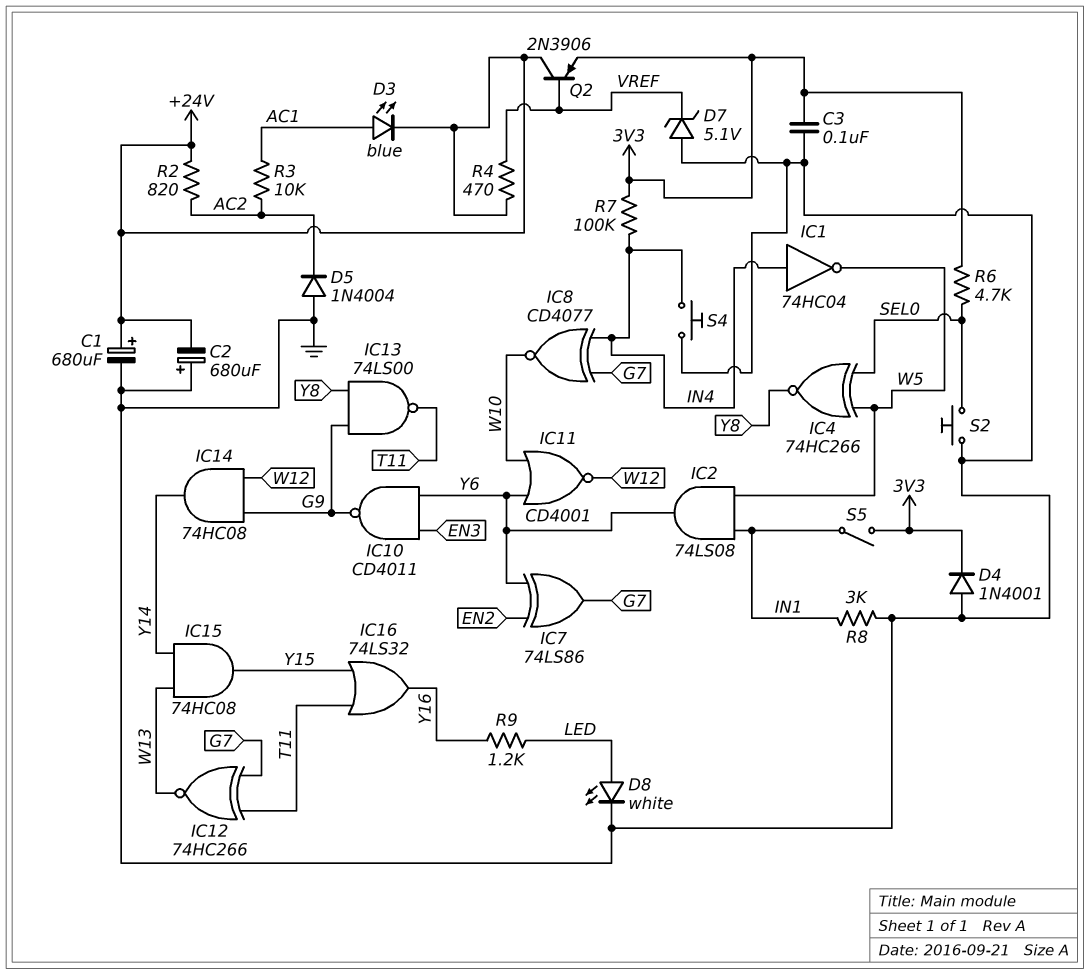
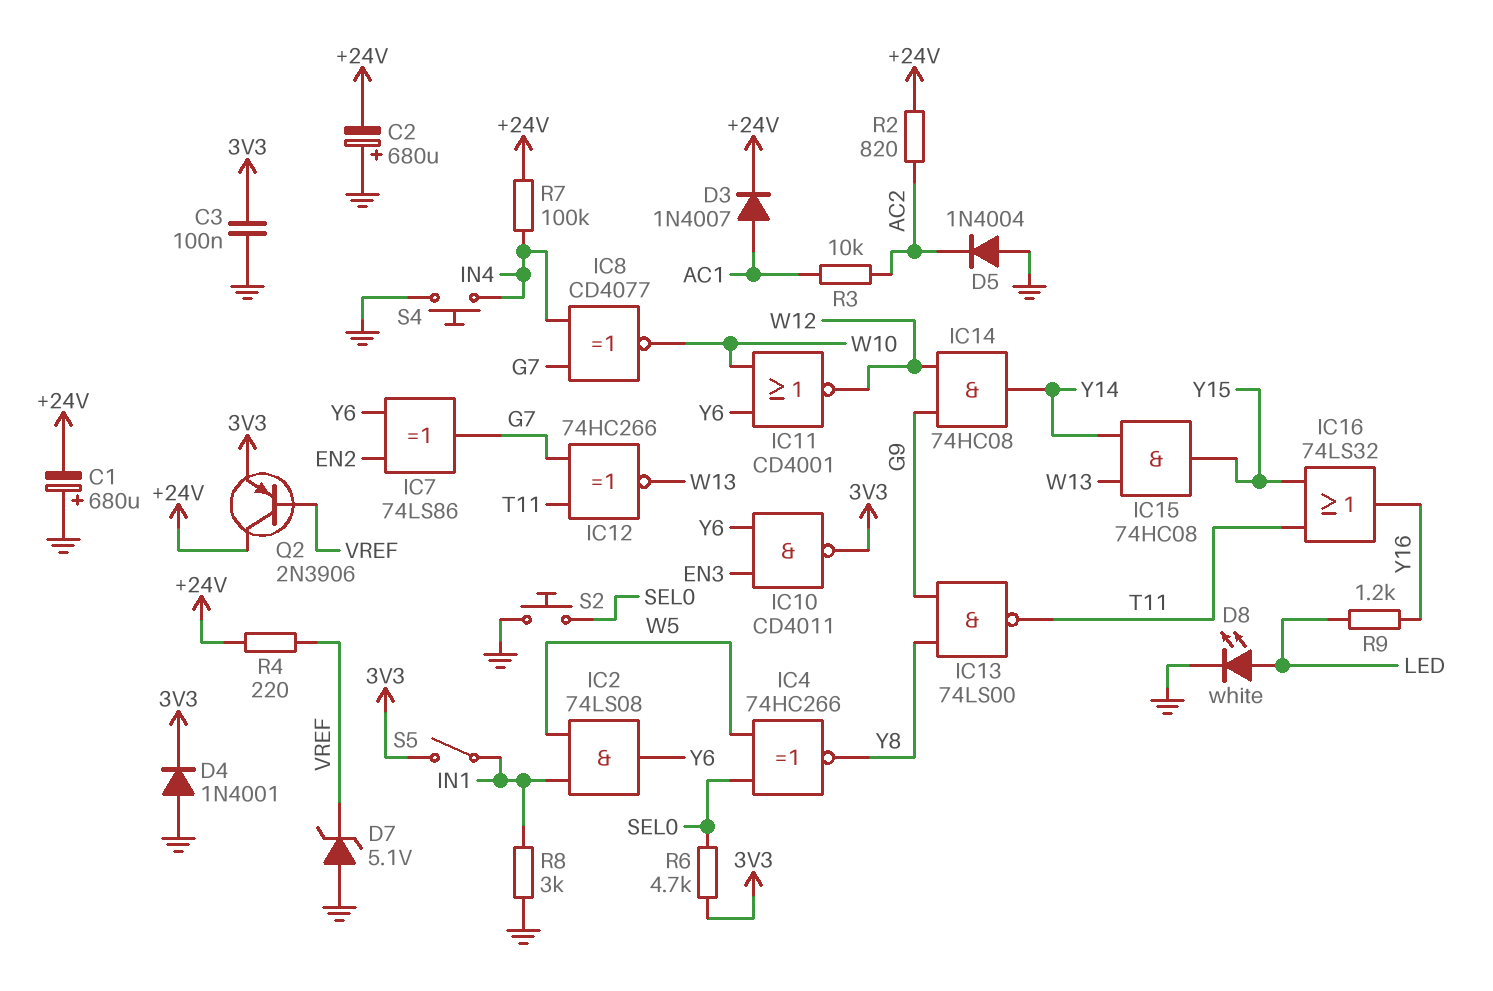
C1: 680uF (plus +24V, minus GND) -> 680uF (plus GND, minus +24V)
D3: LED blue (A AC1, K +24V) -> diode 1N4007 (A AC1, K +24V)
IC1: NOT 74HC04 (in IN4, out W5) -> none
IC10: NAND CD4011 (in EN3, in Y6, out G9) -> NAND CD4011 (in EN3, in Y6, out 3V3)
R4: 470 (+24V, VREF) -> 220 (+24V, VREF)
R7: 100k (3V3, IN4) -> 100k (+24V, IN4)

